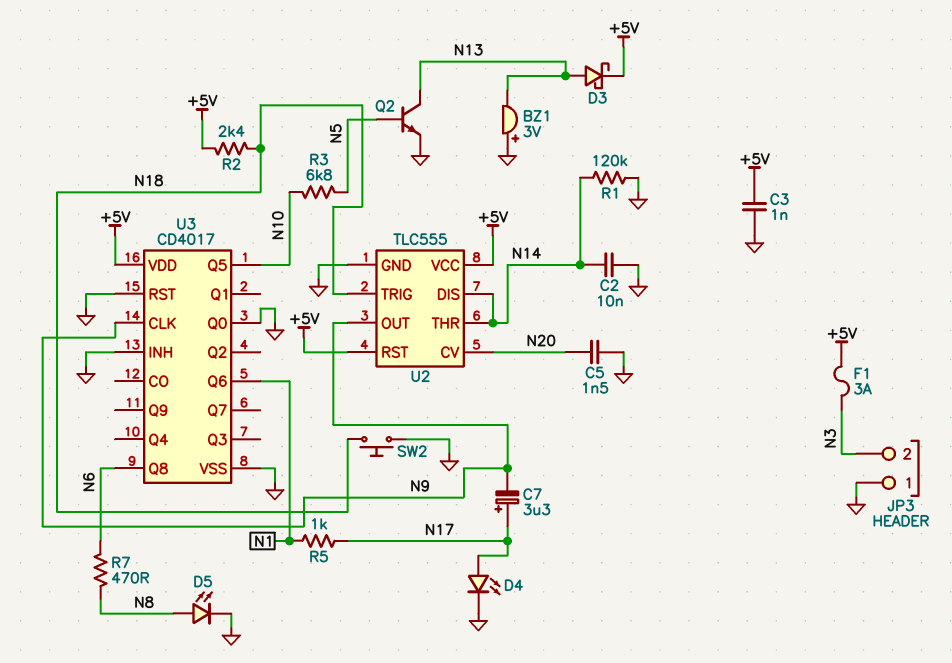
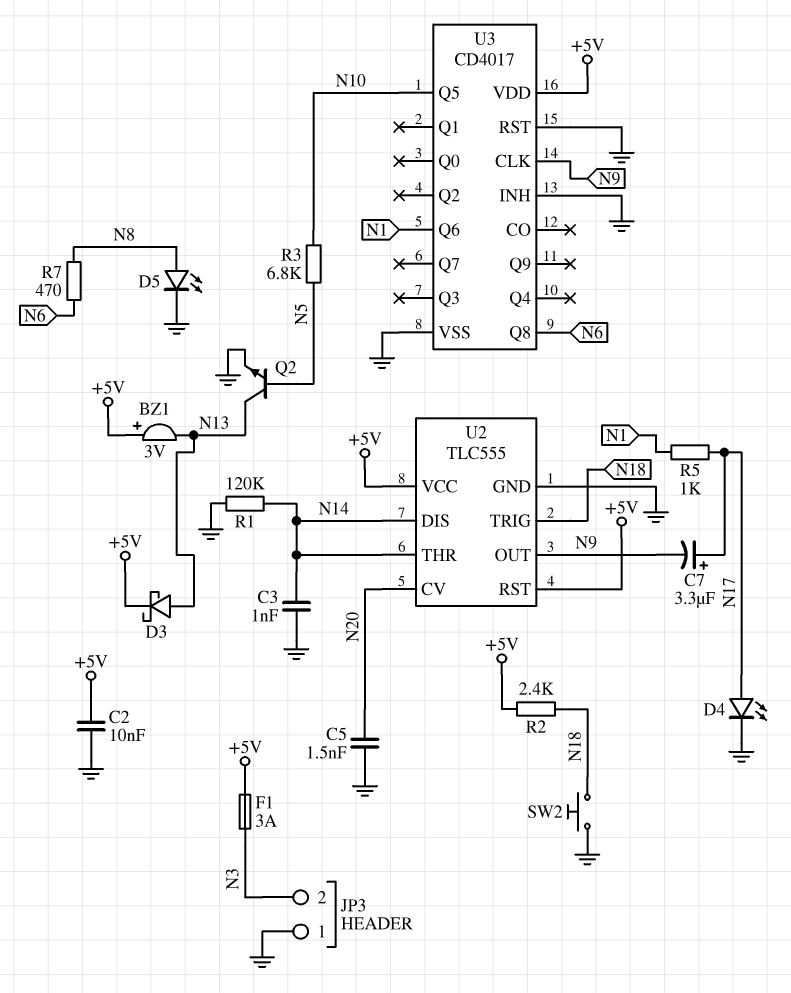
BZ1: buzzer 3V (plus GND, minus N13) -> buzzer 3V (plus +5V, minus N13)
C2: 10nF (GND, N14) -> 10nF (+5V, GND)
C3: 1nF (+5V, GND) -> 1nF (GND, N14)
U3 pin Q0: GND -> none

